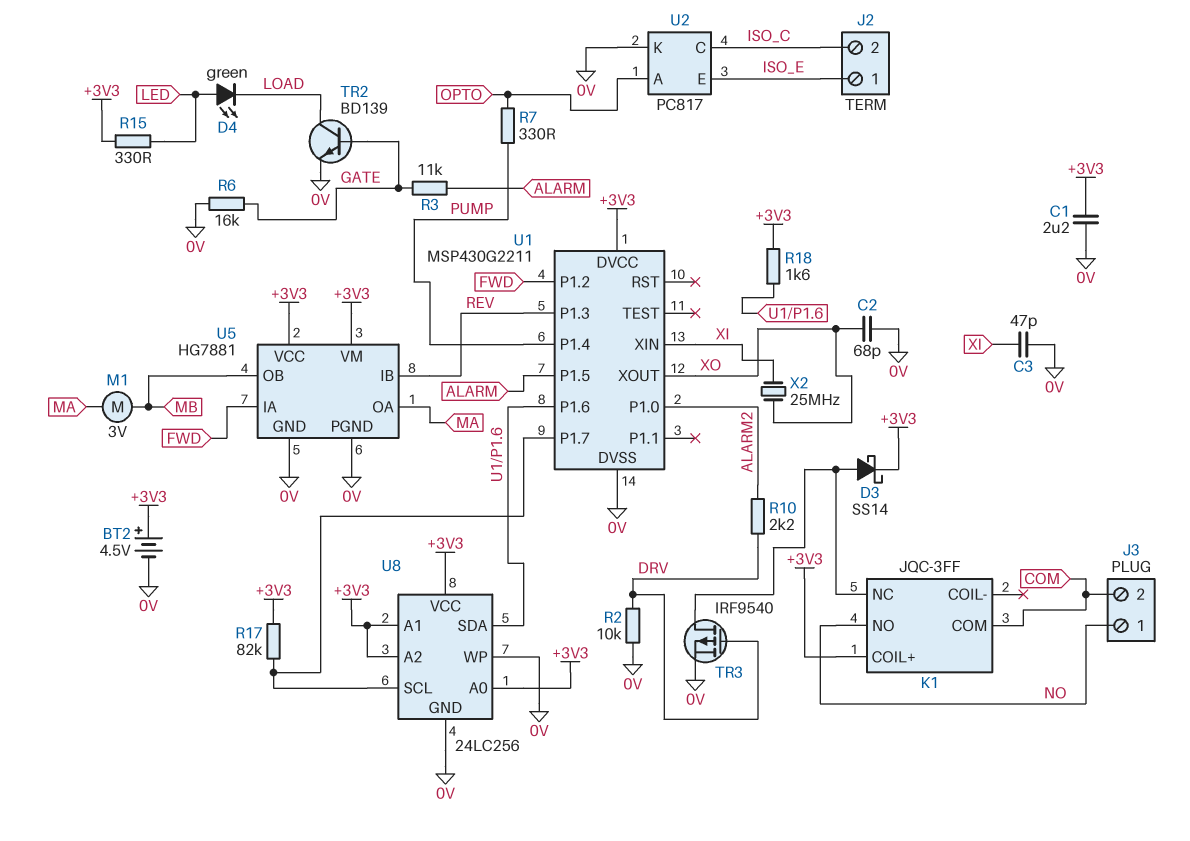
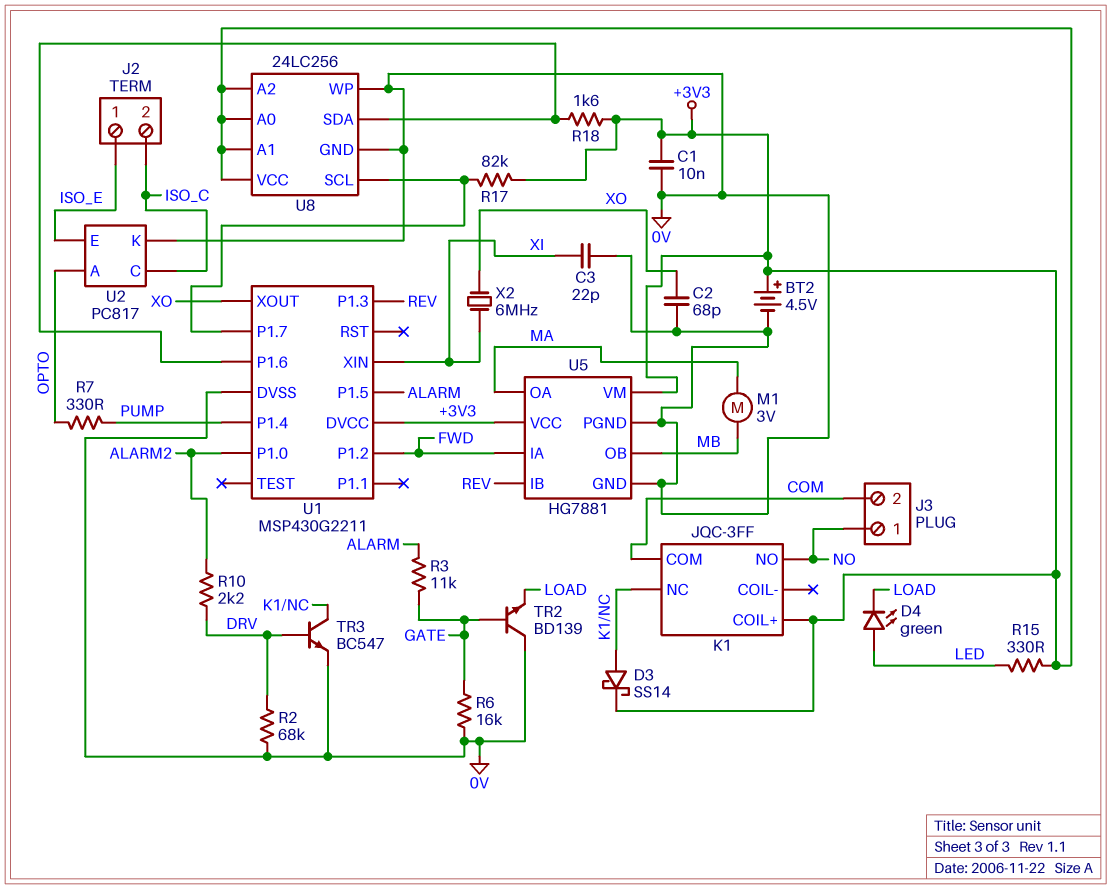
C1: 2.2uF (+3V3, 0V) -> 10nF (+3V3, 0V)
C3: 47pF (0V, XI) -> 22pF (0V, XI)
R2: 10k (0V, DRV) -> 68k (0V, DRV)
TR2: NPN BD139 (B GATE, C LOAD, E 0V) -> NPN BD139 (B GATE, C 0V, E LOAD)
TR3: PMOS IRF9540 (G DRV, D K1/NC, S 0V) -> NPN BC547 (B DRV, C K1/NC, E 0V)
X2: 25MHz (XI, XO) -> 6MHz (XI, XO)

